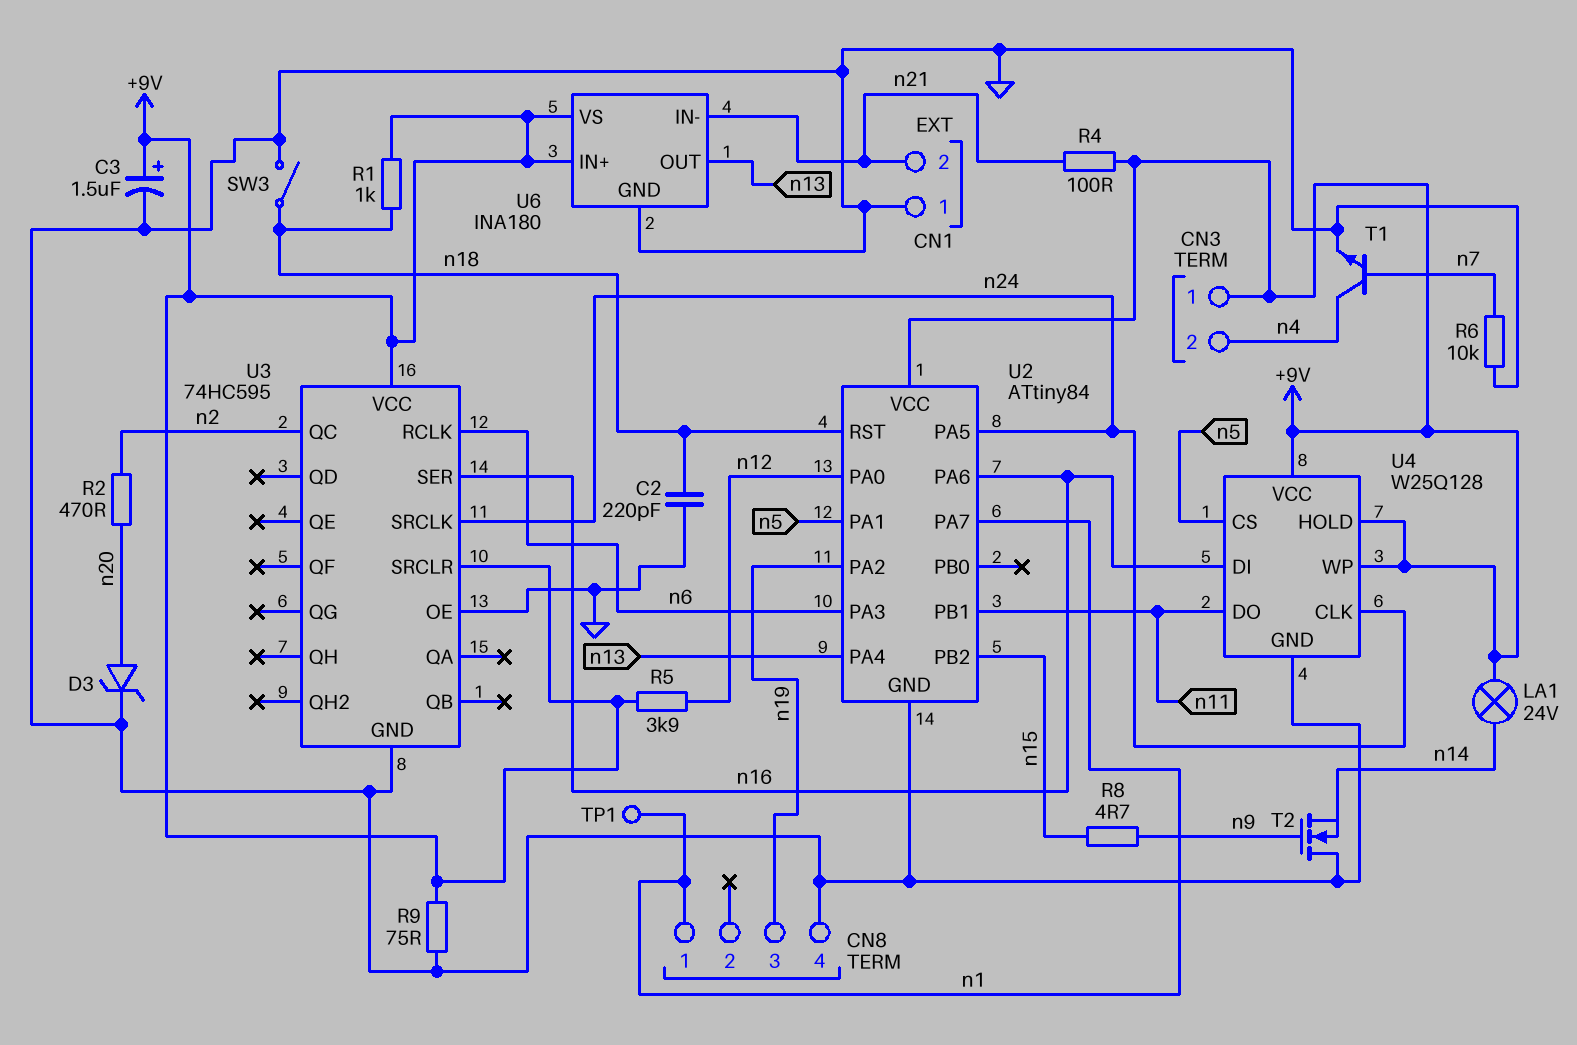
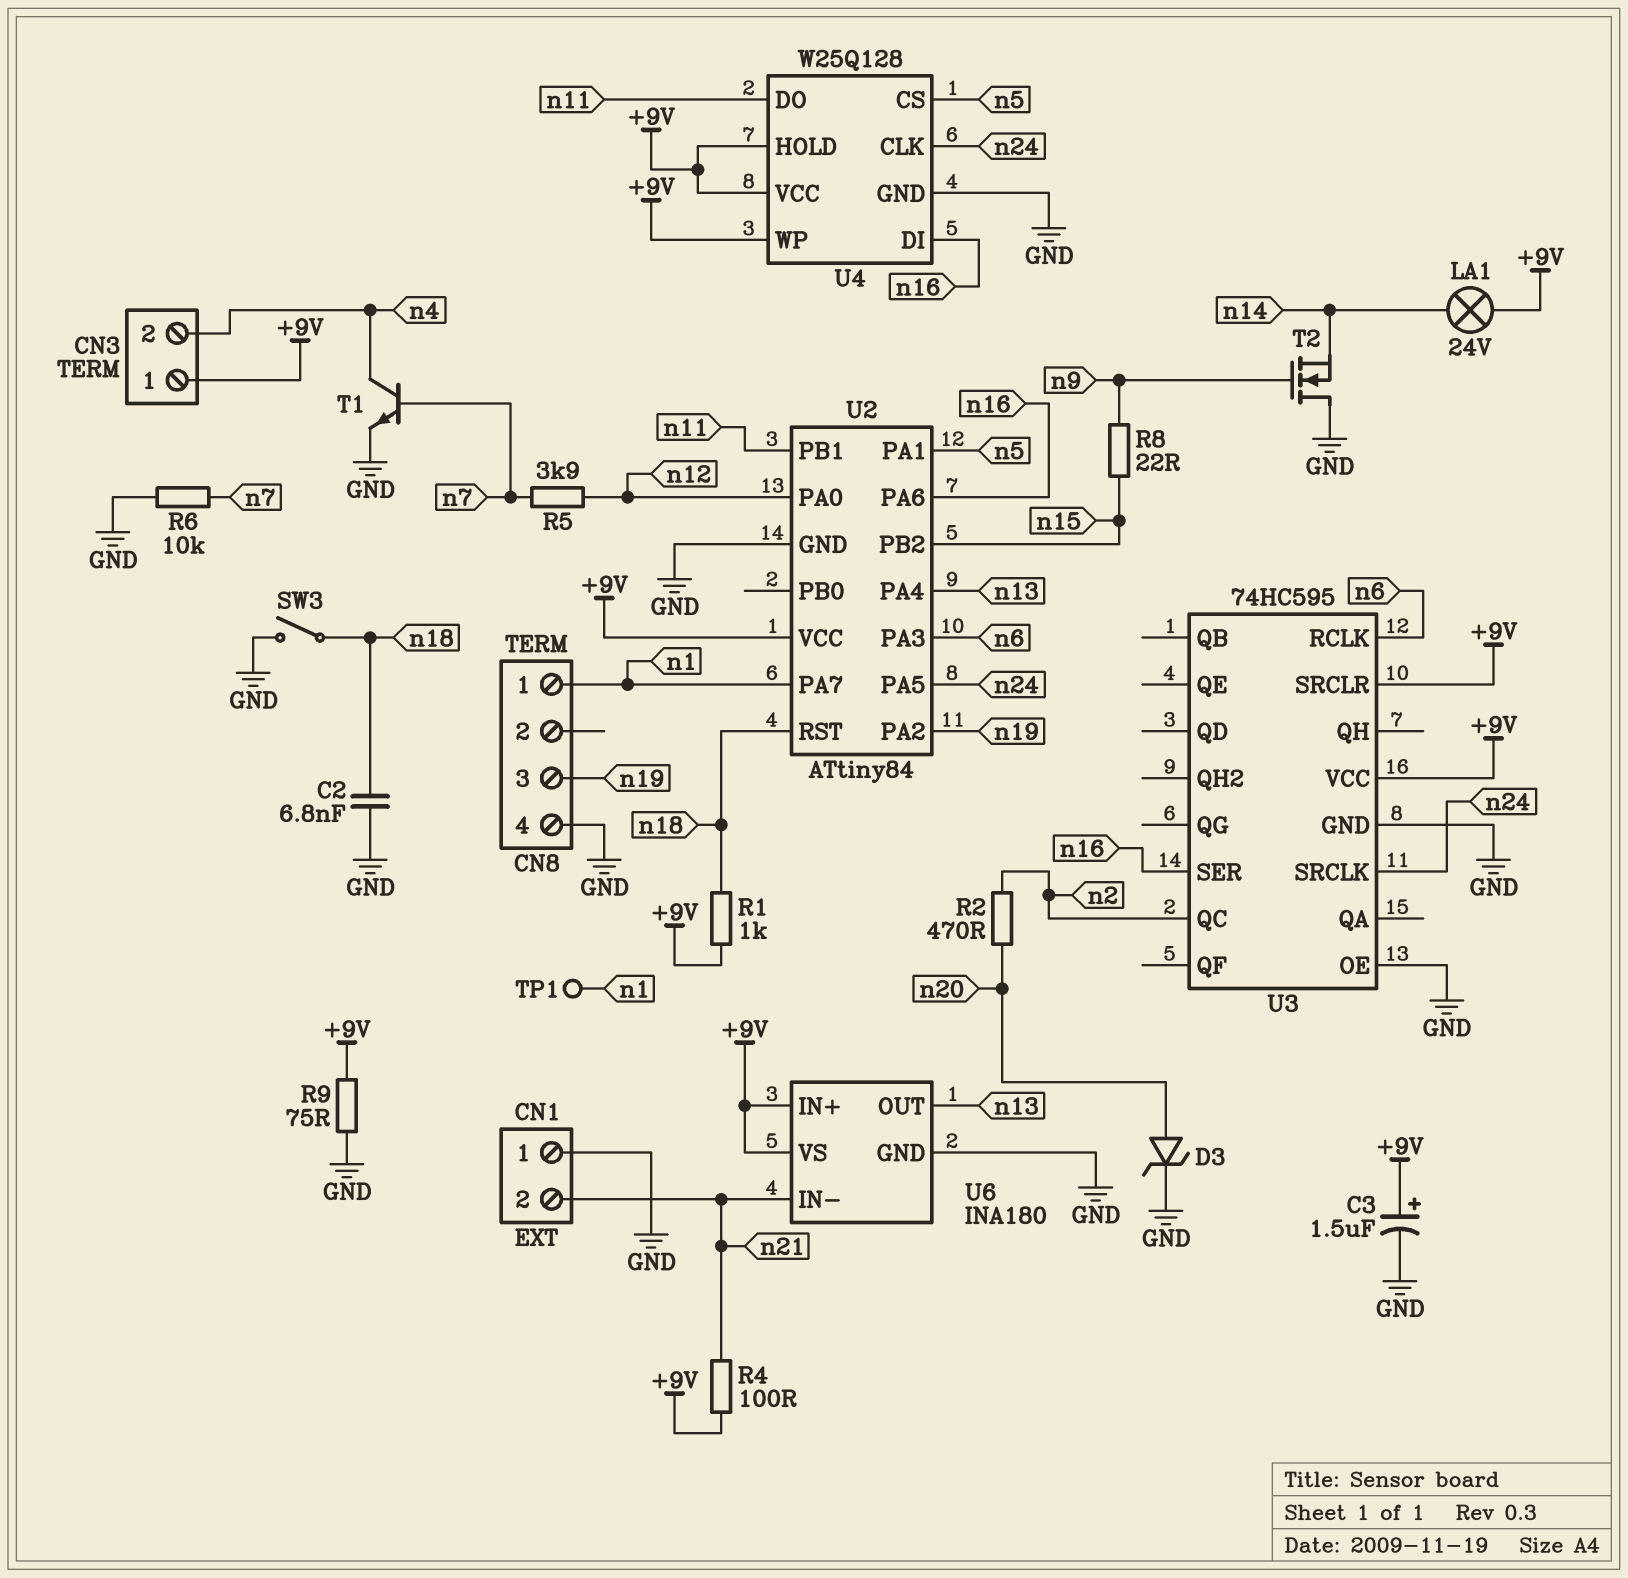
C2: 220pF (GND, n18) -> 6.8nF (GND, n18)
R5: 3.9k (+9V, n12) -> 3.9k (n7, n12)
R8: 4.7 (n9, n15) -> 22 (n9, n15)

